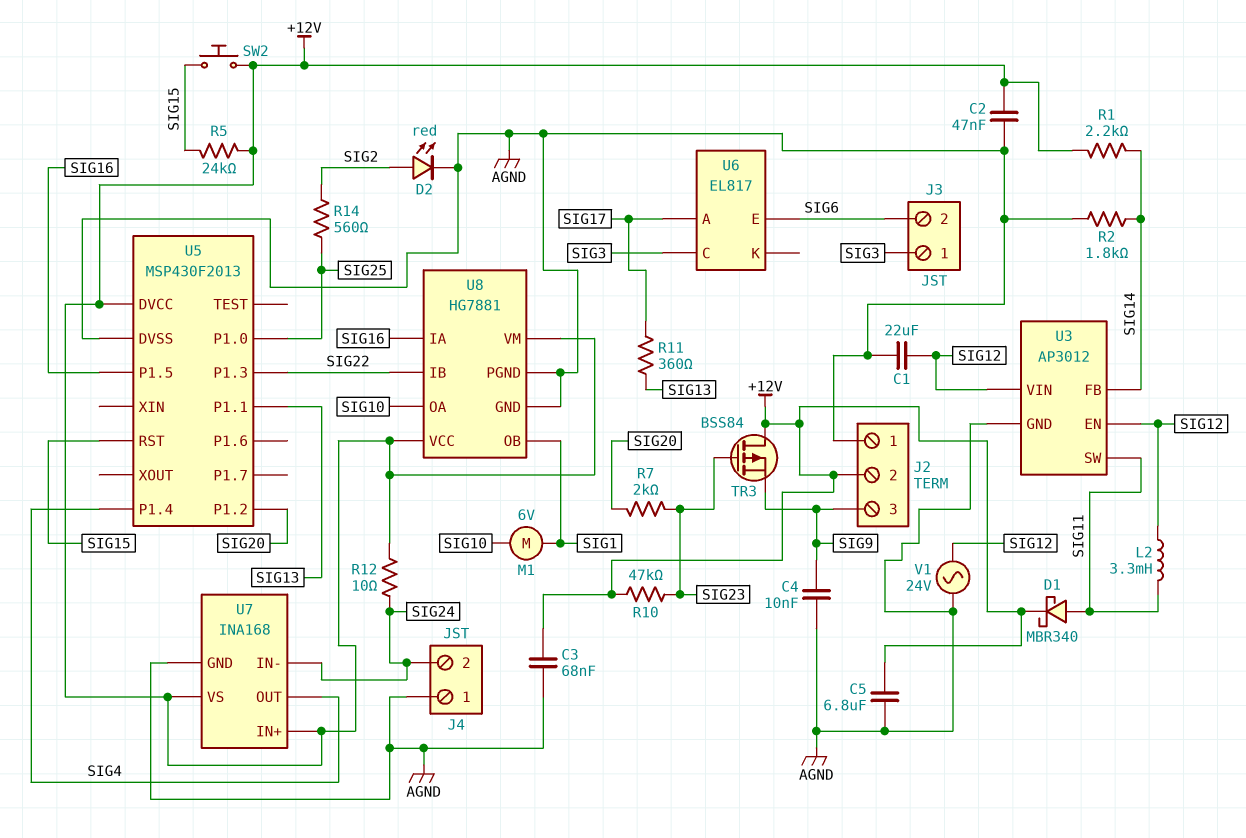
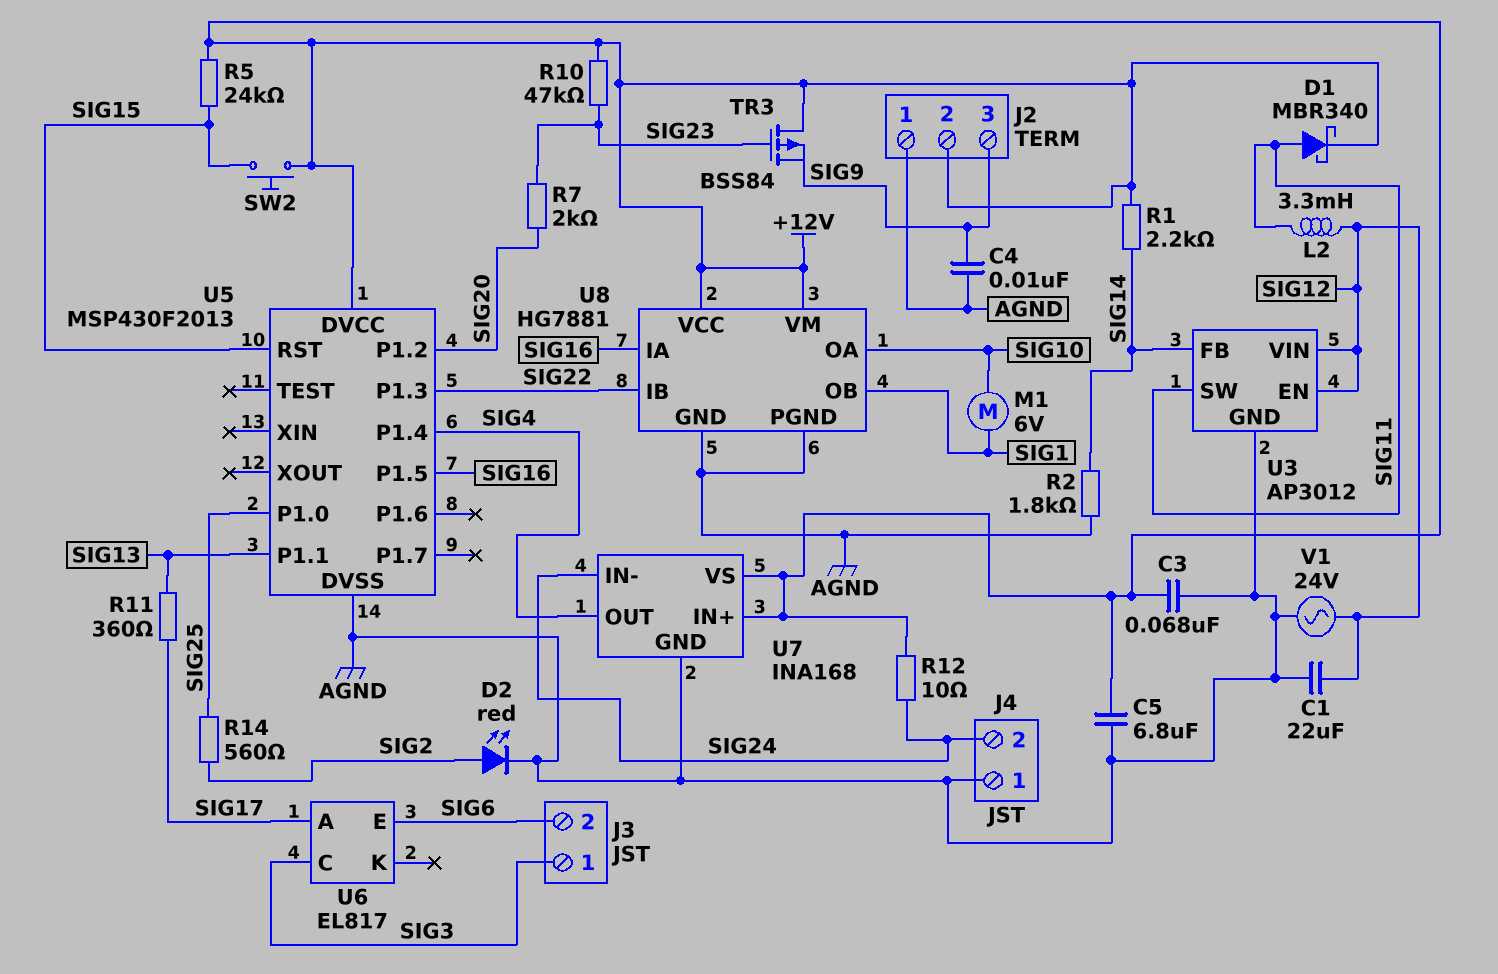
C2: 47nF (+12V, AGND) -> none

